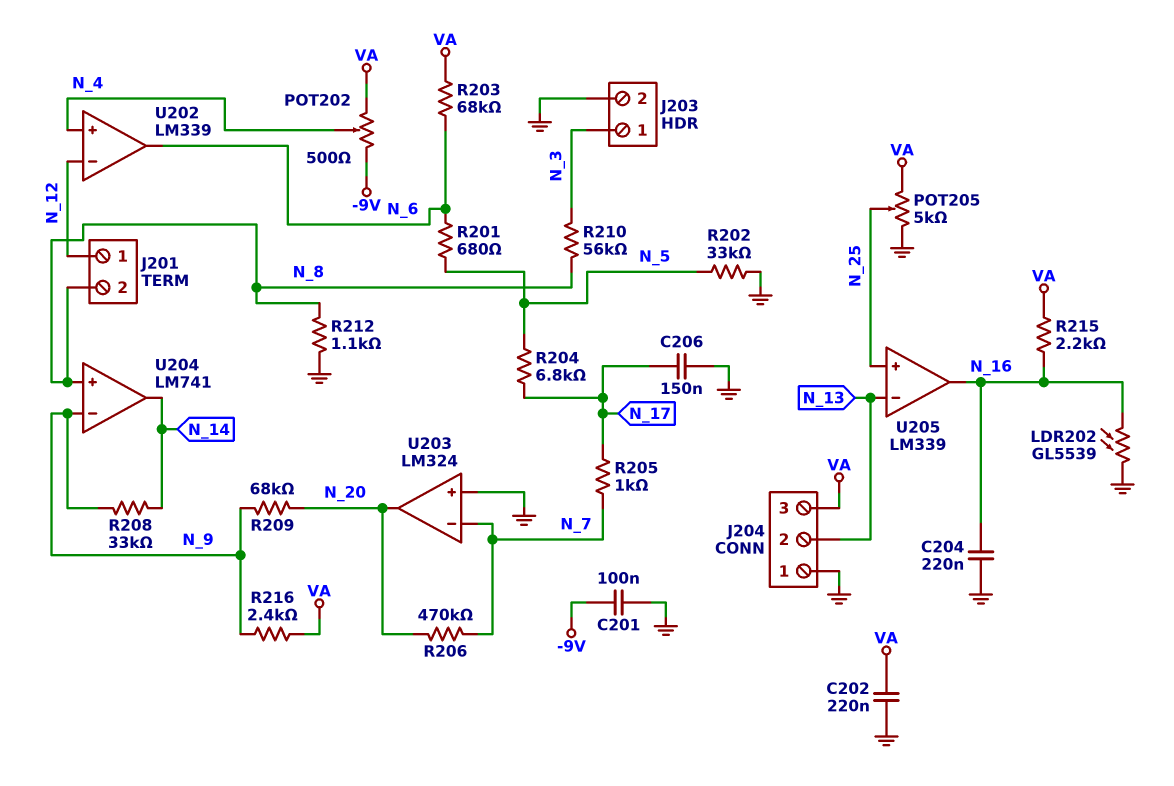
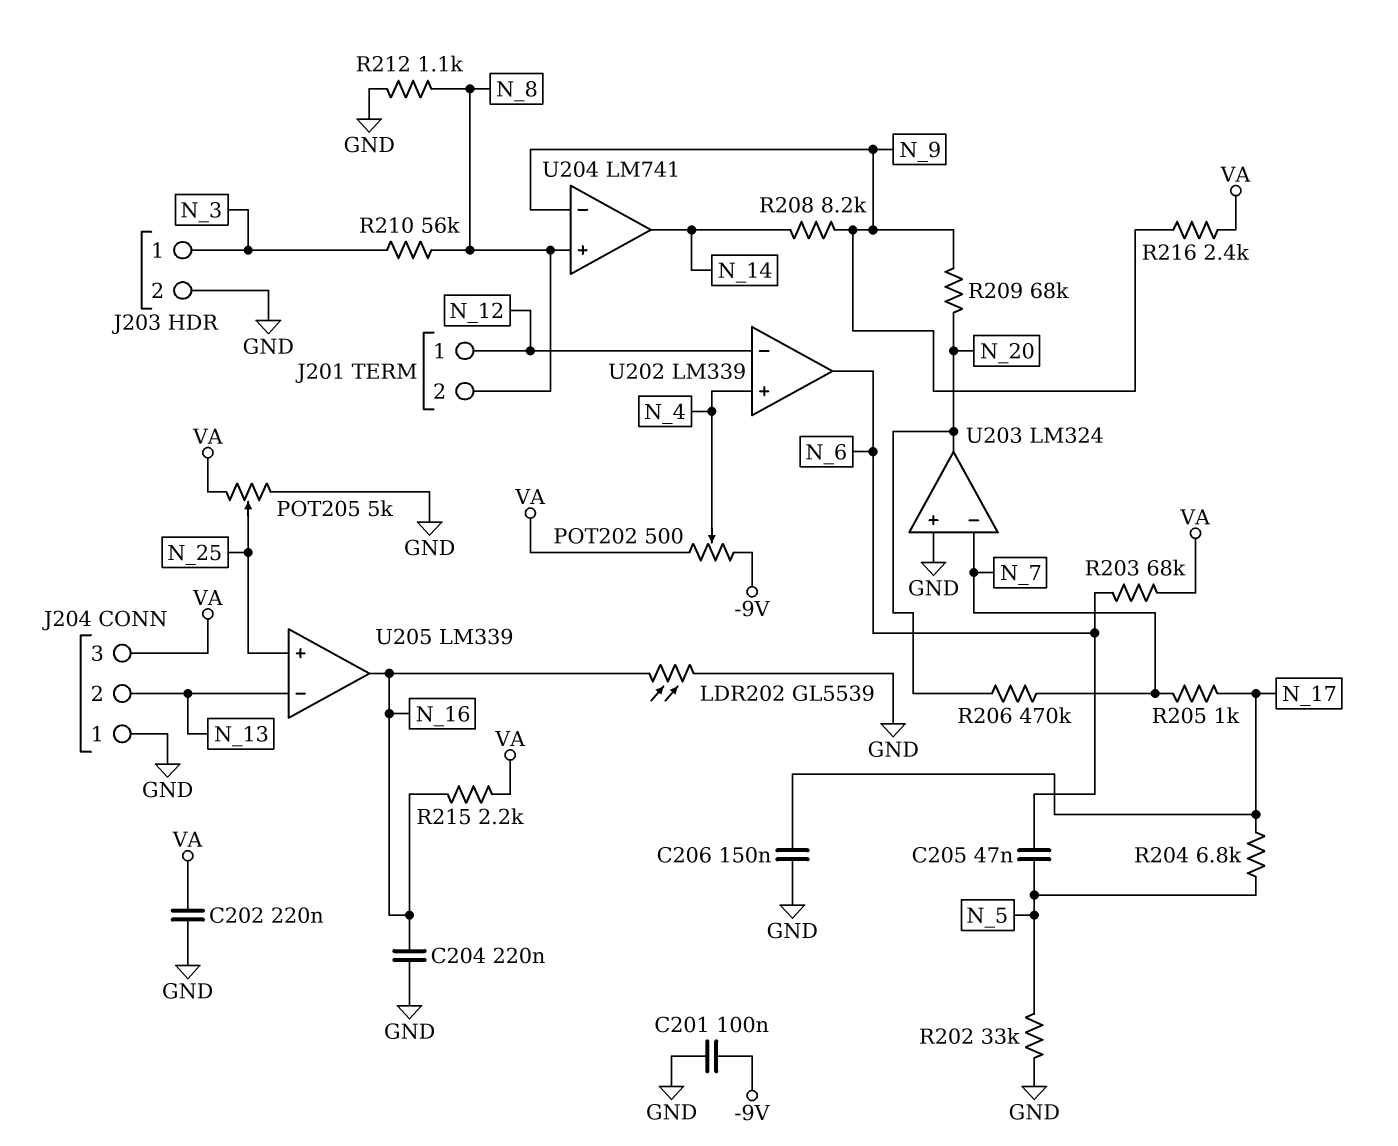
C205: none -> 47nF (N_5, N_6)
R201: 680 (N_5, N_6) -> none
R208: 33k (N_9, N_14) -> 8.2k (N_9, N_14)

